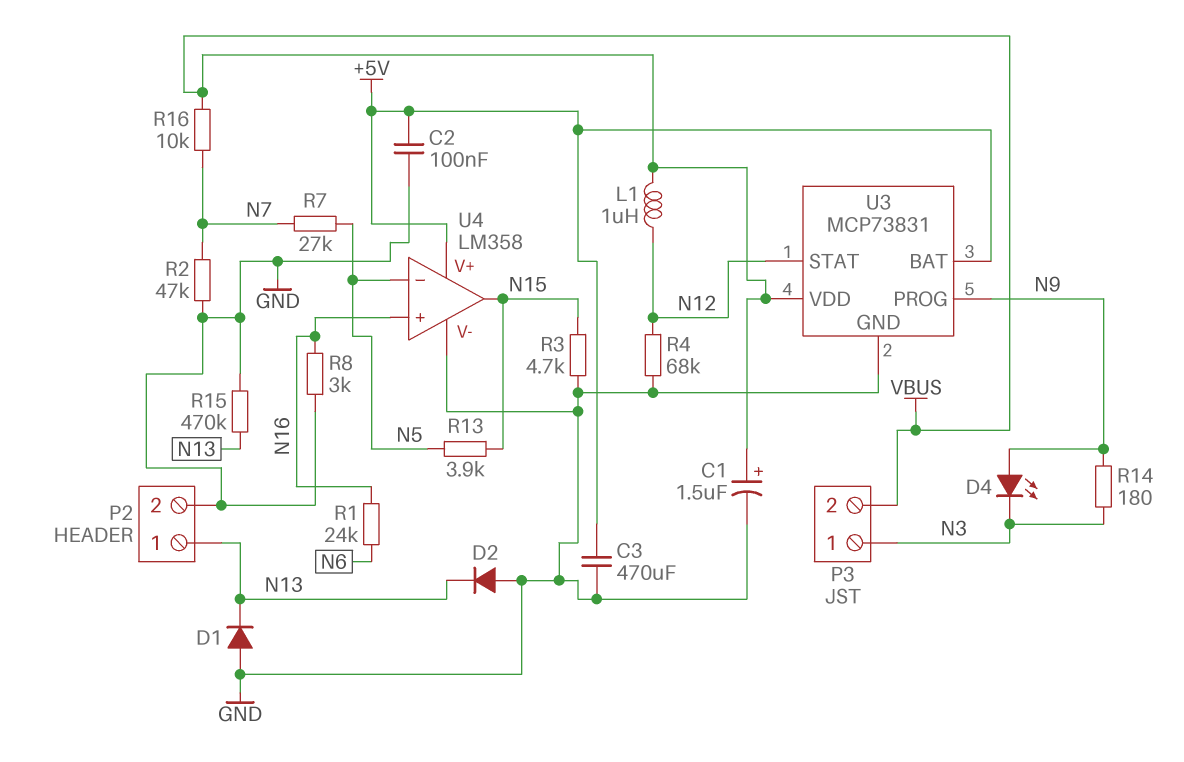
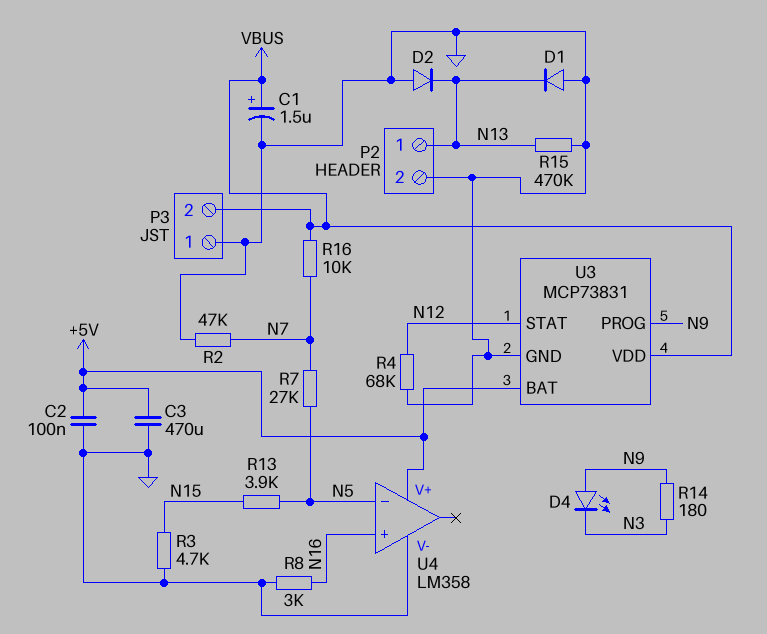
L1: 1uH (N12, VBUS) -> none
P3 pin 1: N3 -> GND
R1: 24k (N6, N16) -> none
U4 pin out: N15 -> none

